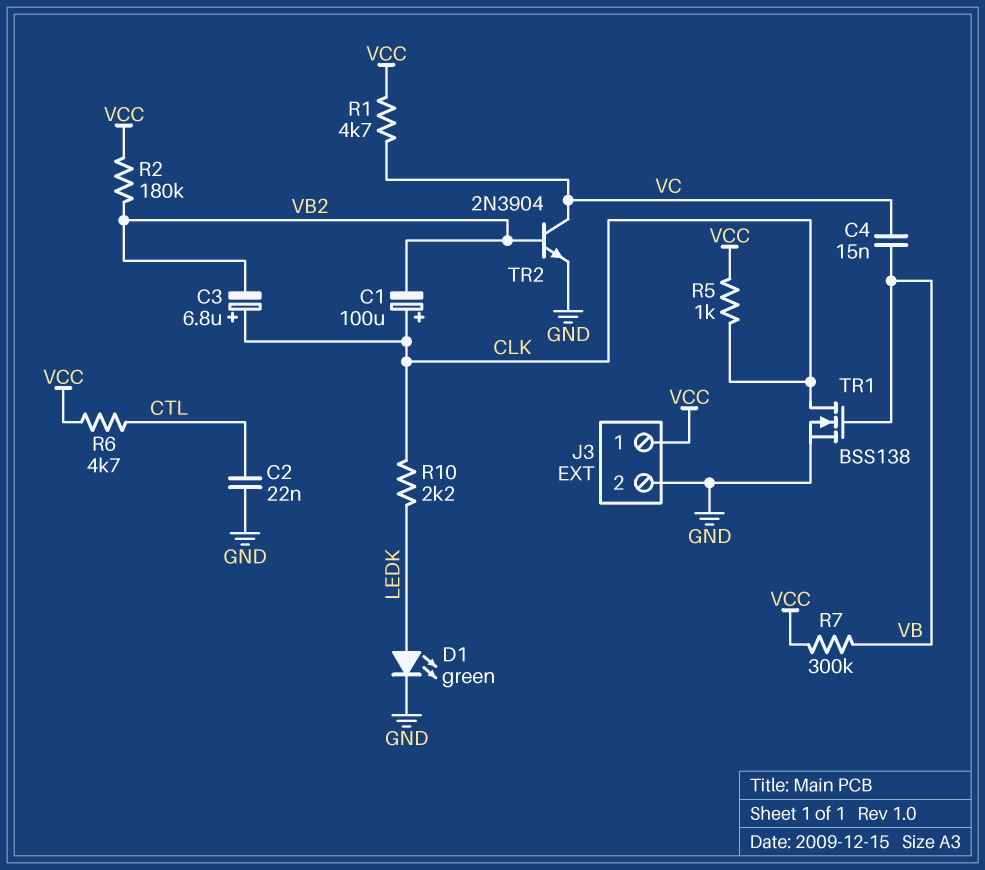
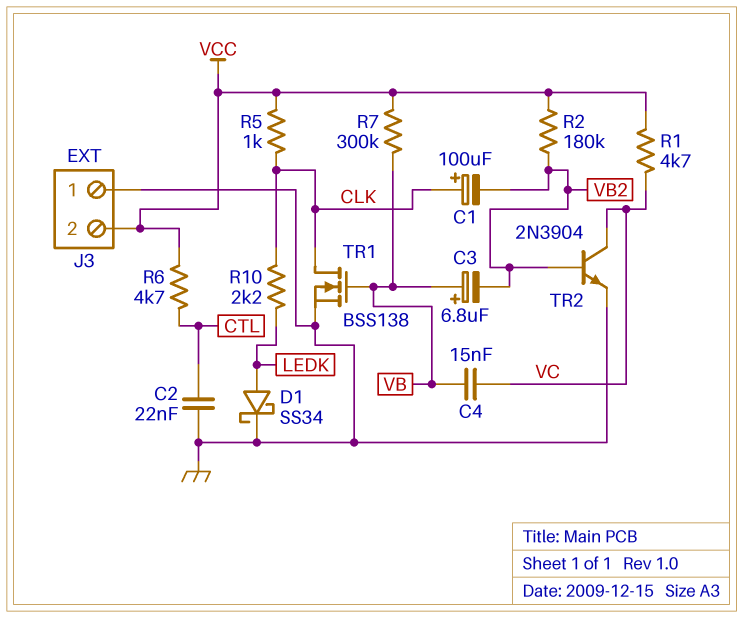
C3: 6.8uF (plus CLK, minus VB2) -> 6.8uF (plus VB, minus VB2)
D1: LED green (A LEDK, K GND) -> schottky SS34 (A LEDK, K GND)
J3 pin 1: VCC -> GND
J3 pin 2: GND -> VCC

